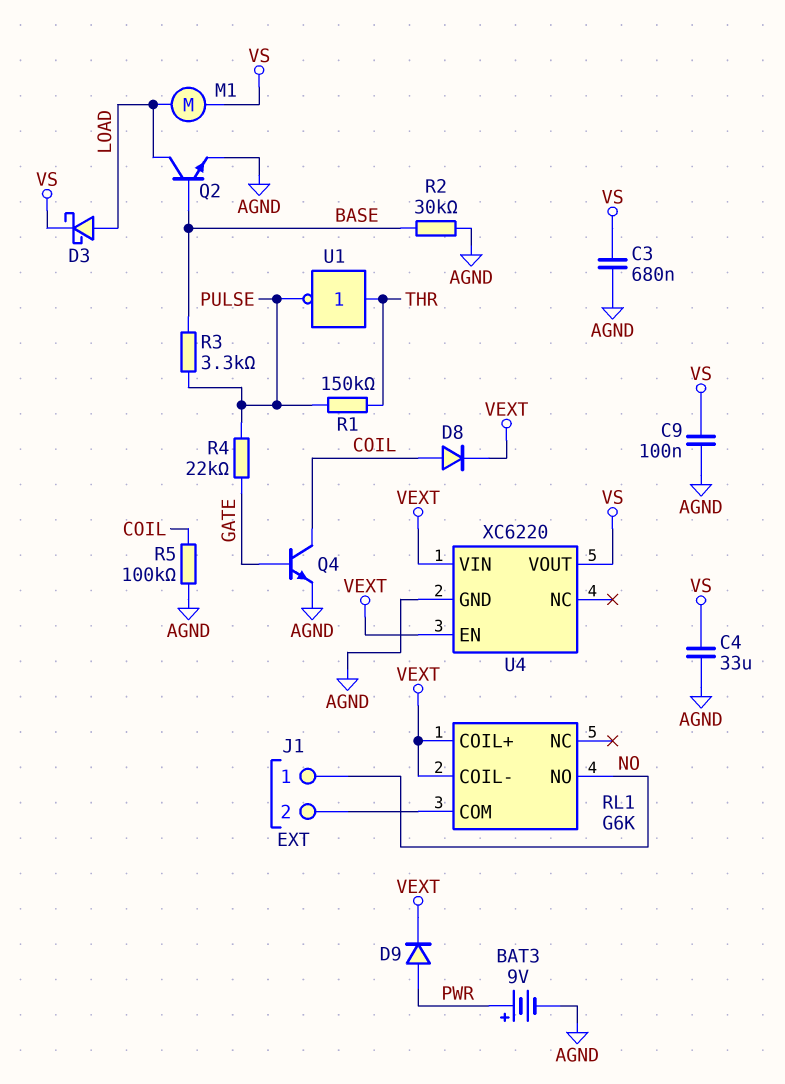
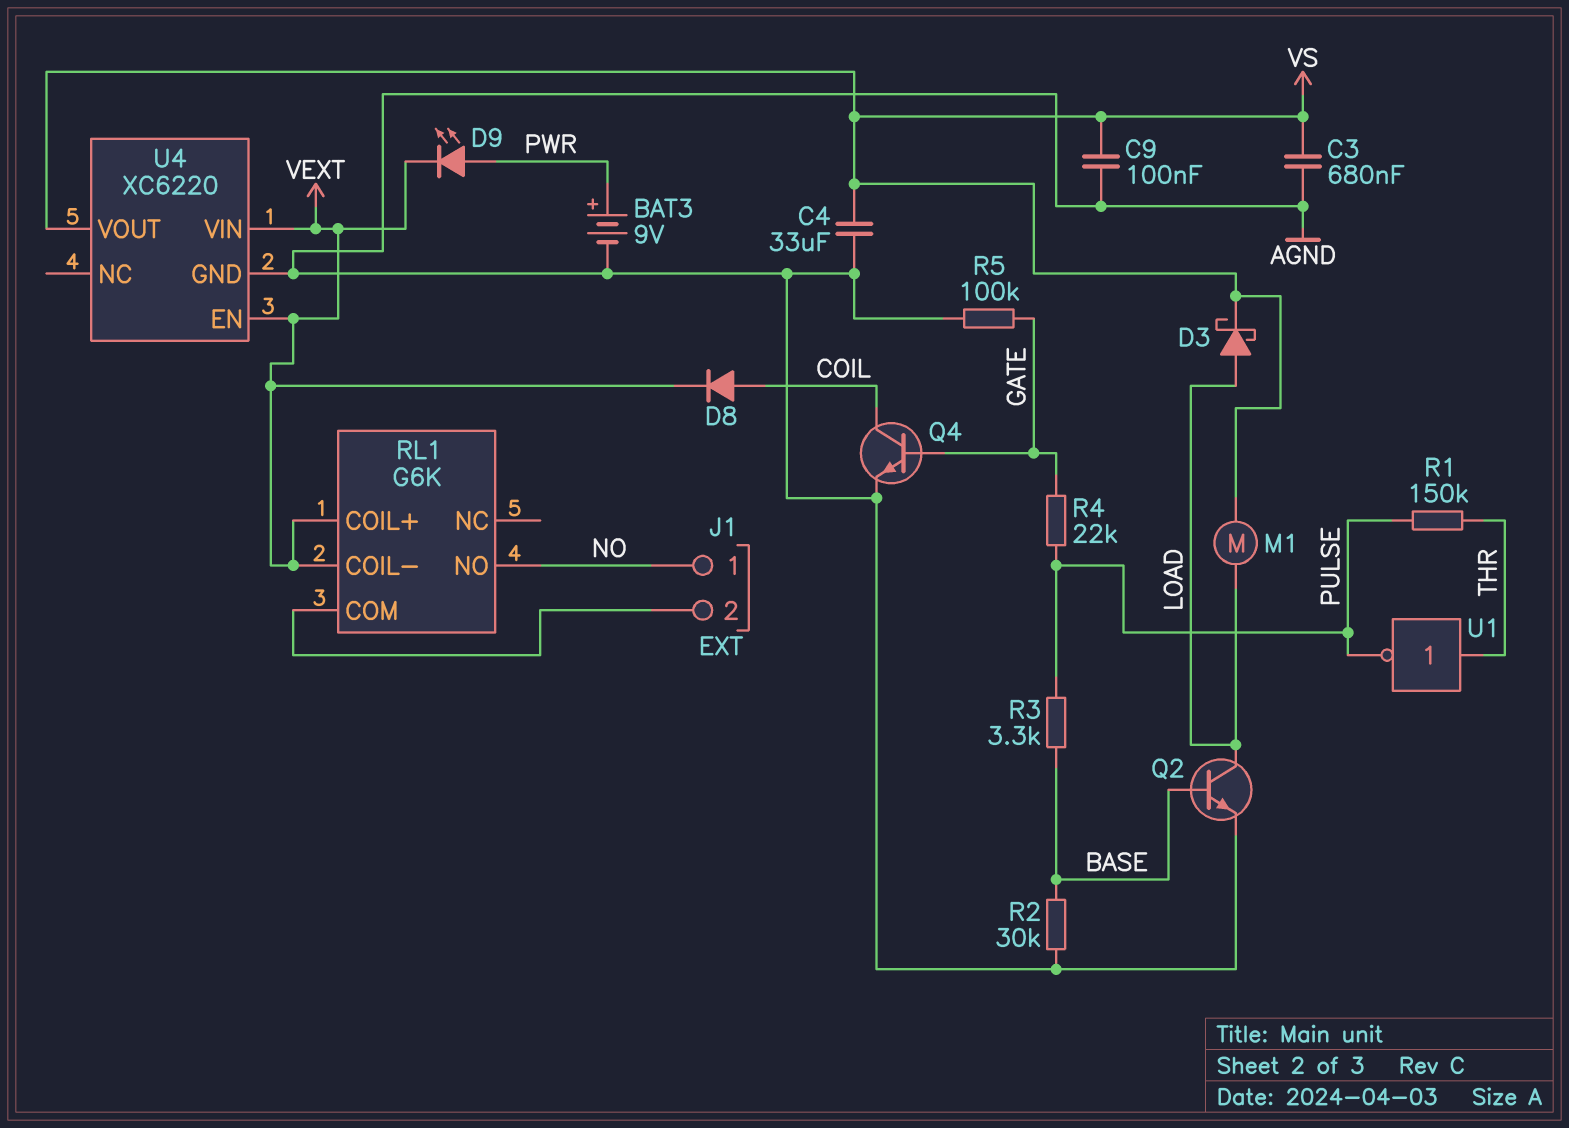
D9: diode (A PWR, K VEXT) -> LED (A PWR, K VEXT)
R5: 100k (AGND, COIL) -> 100k (AGND, GATE)

